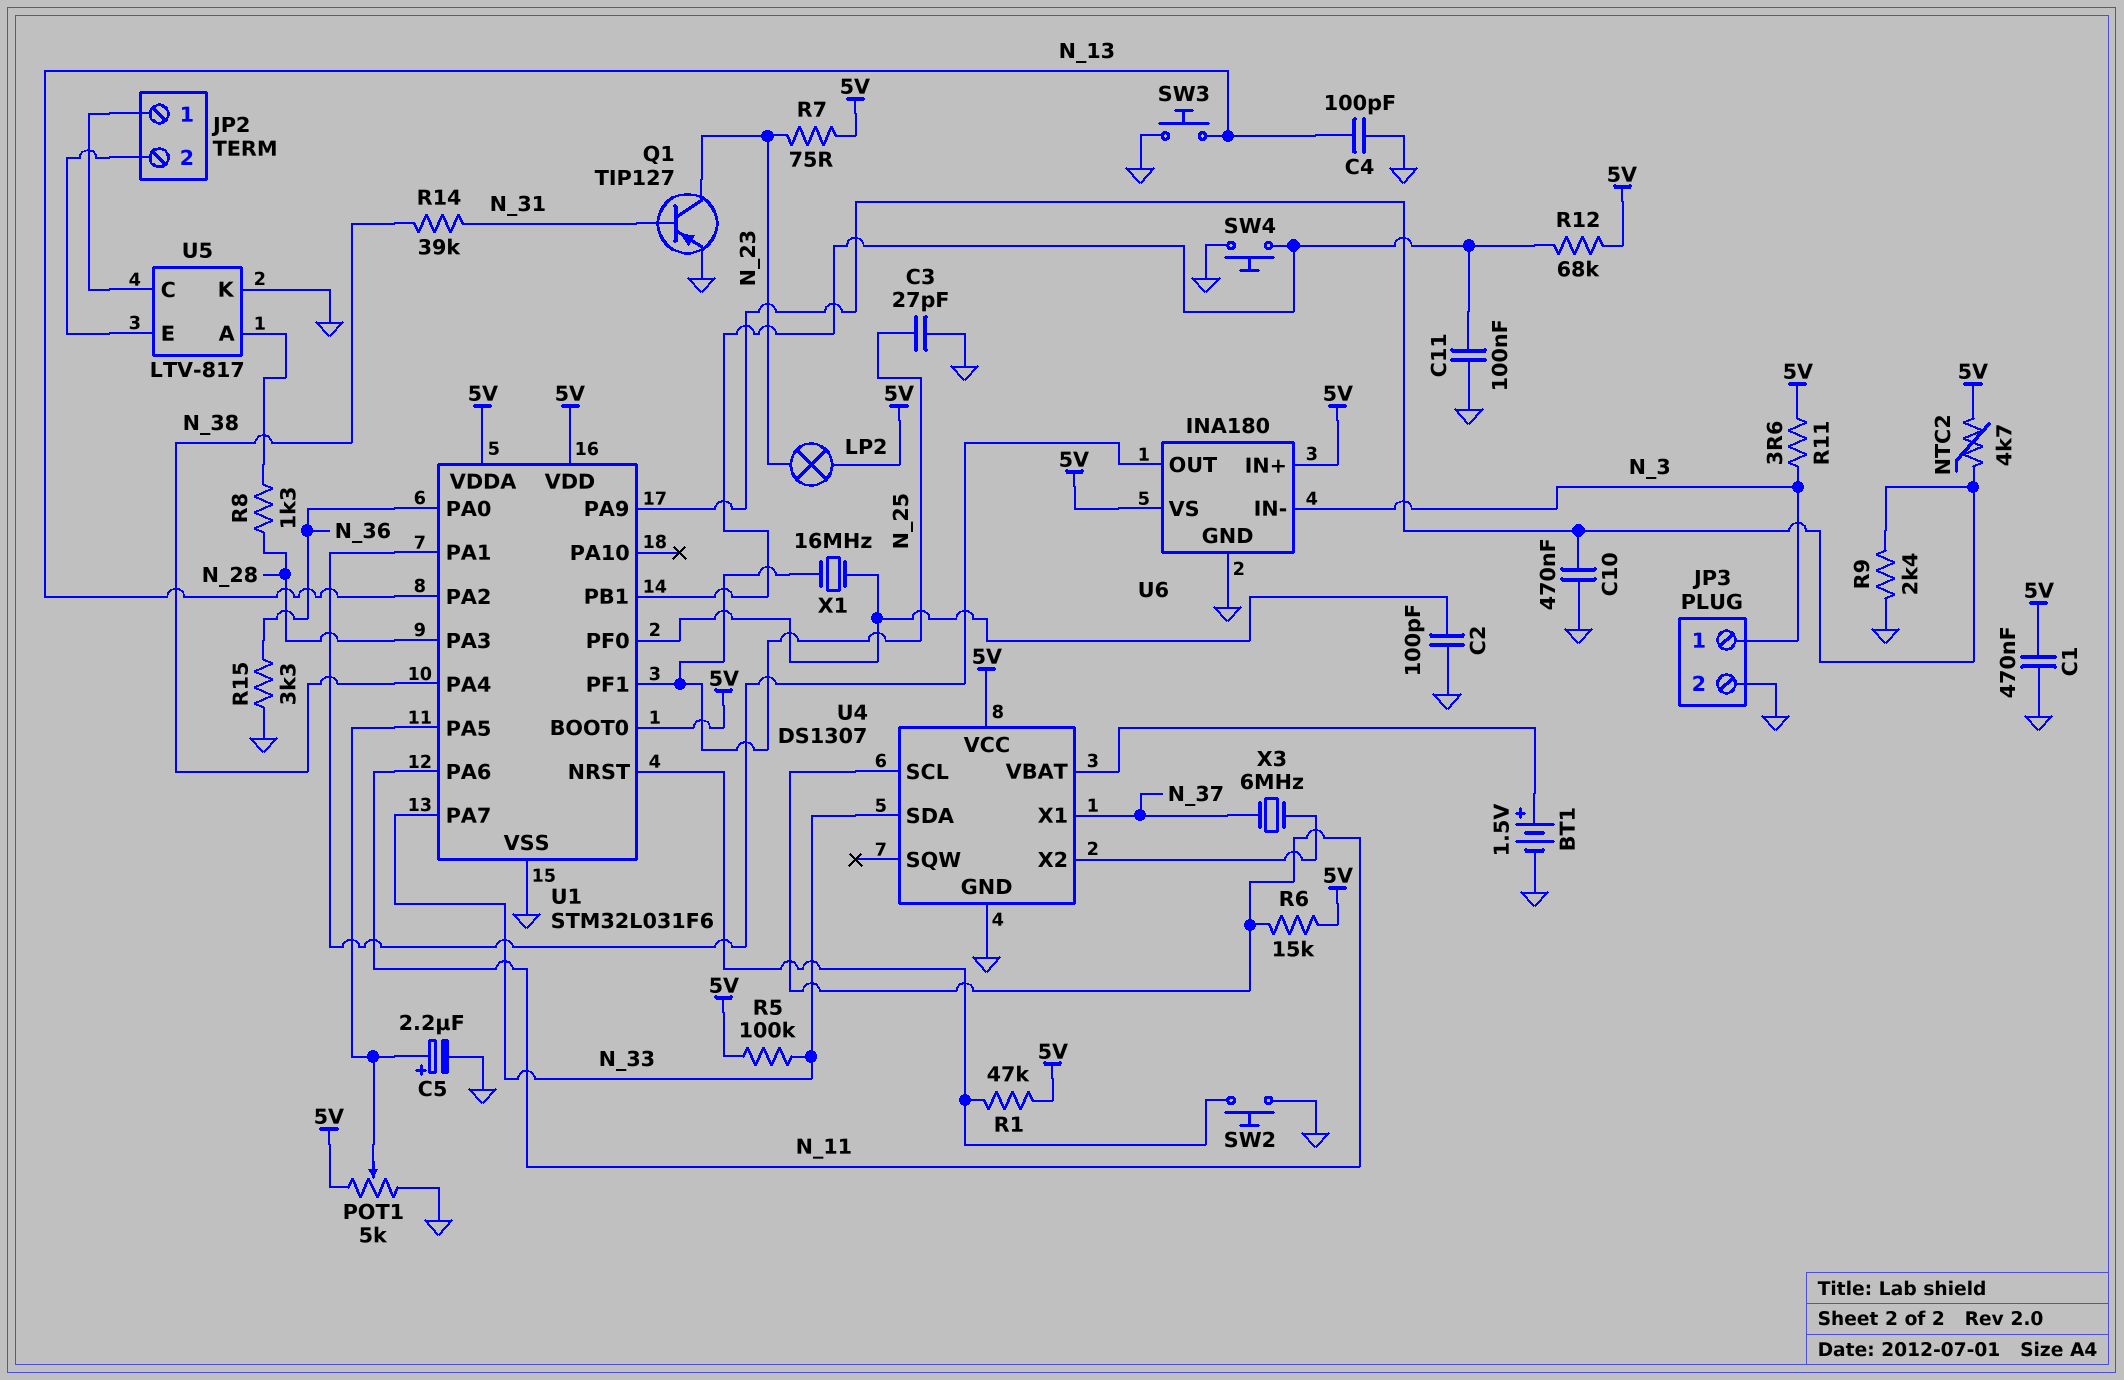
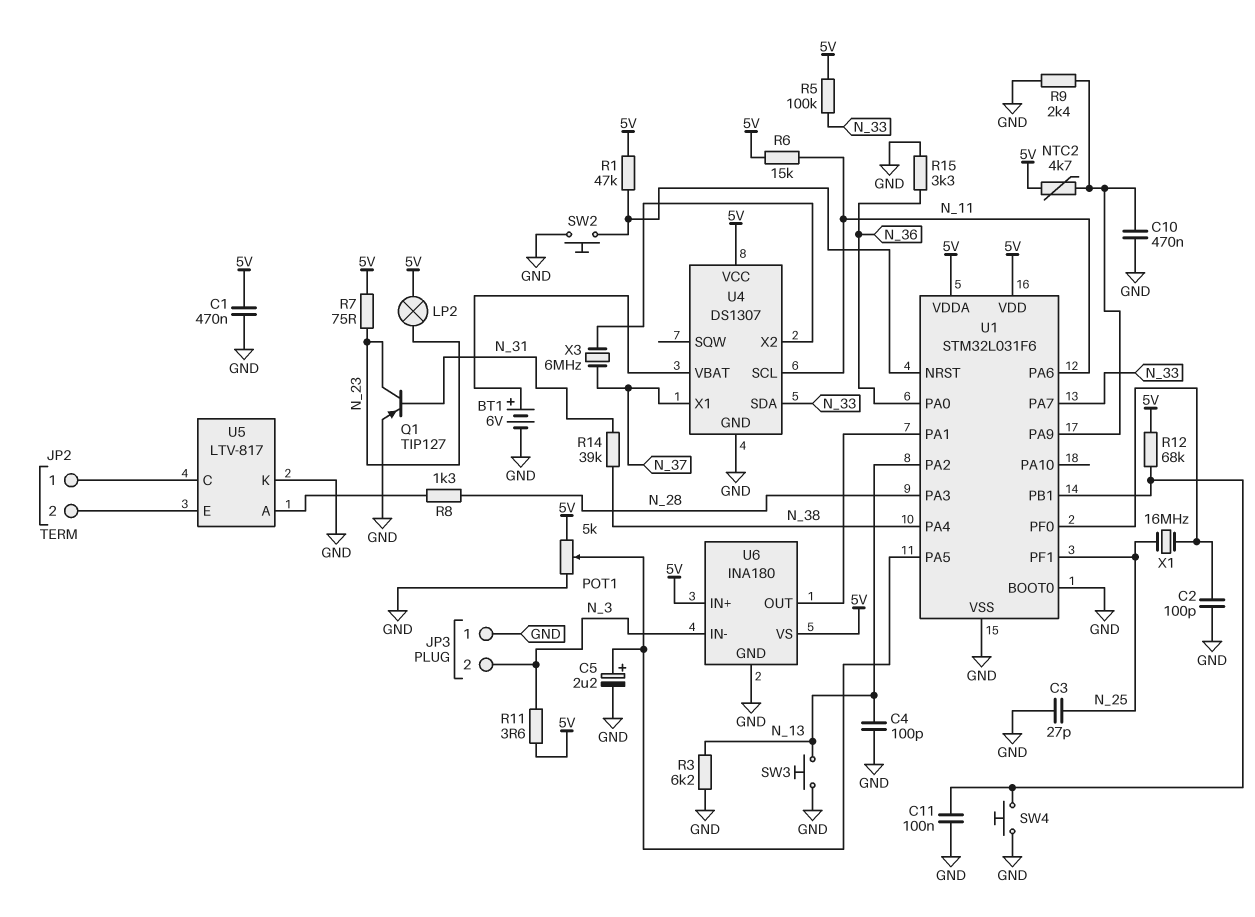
BT1: 1.5V (plus U4/VBAT, minus GND) -> 6V (plus U4/VBAT, minus GND)
JP3 pin 1: N_3 -> GND
JP3 pin 2: GND -> N_3
R3: none -> 6.2k (GND, N_13)
U1 pin BOOT0: 5V -> GND

